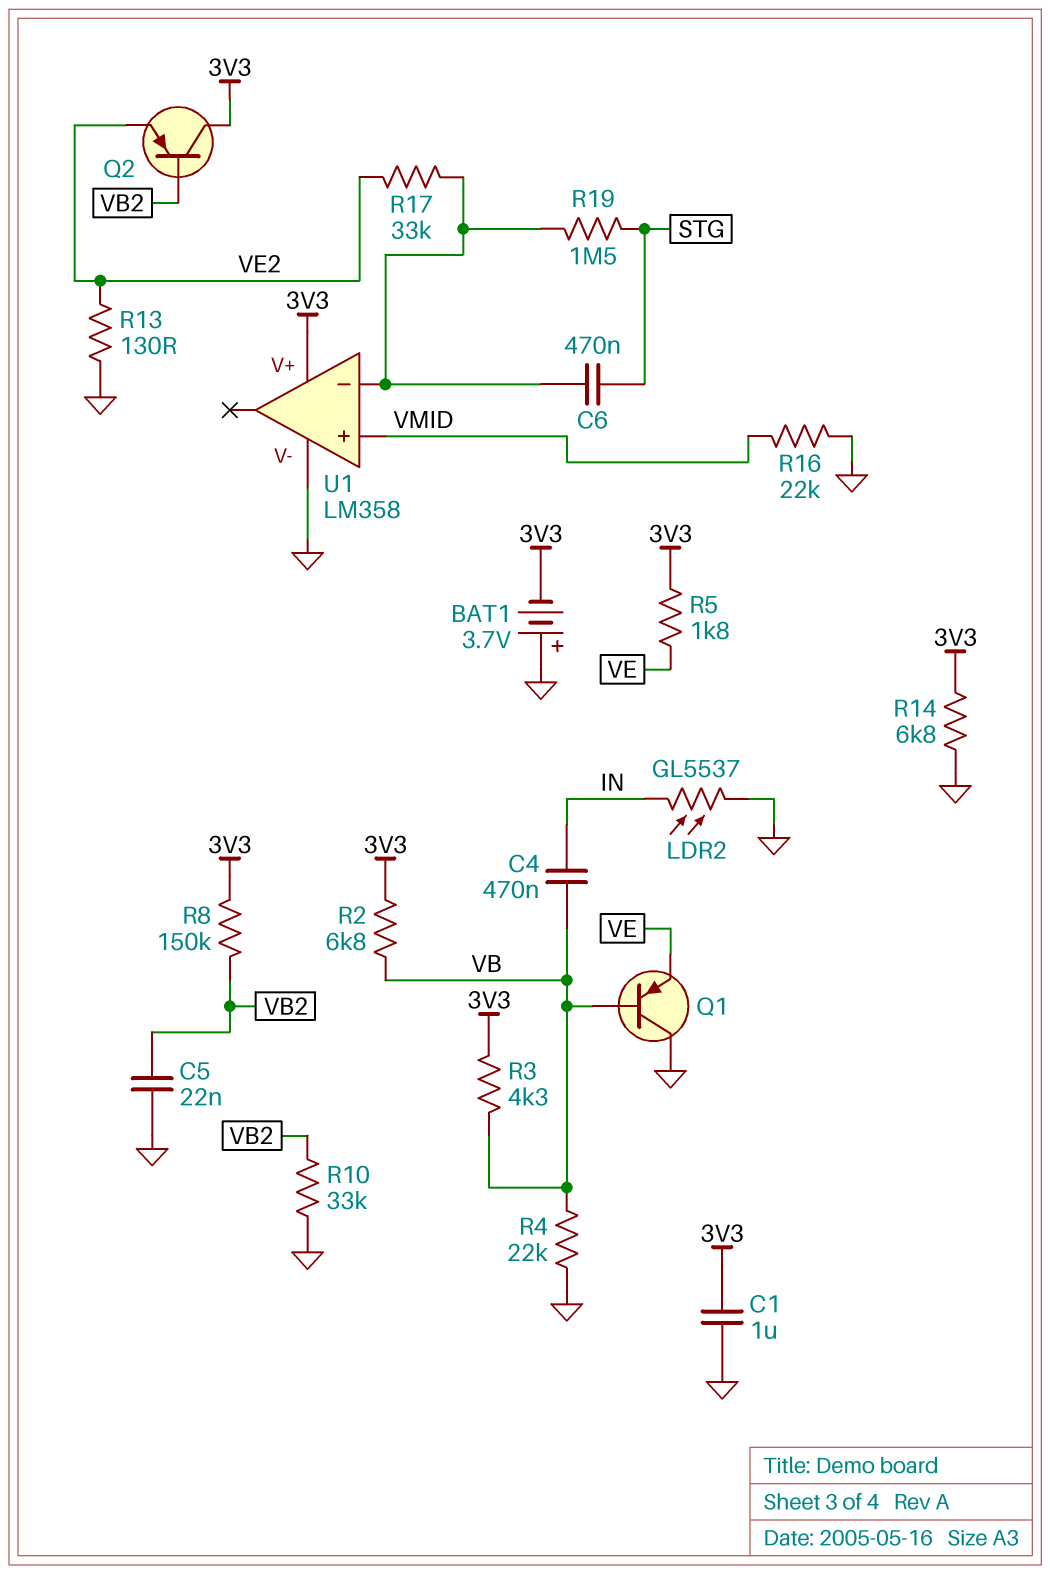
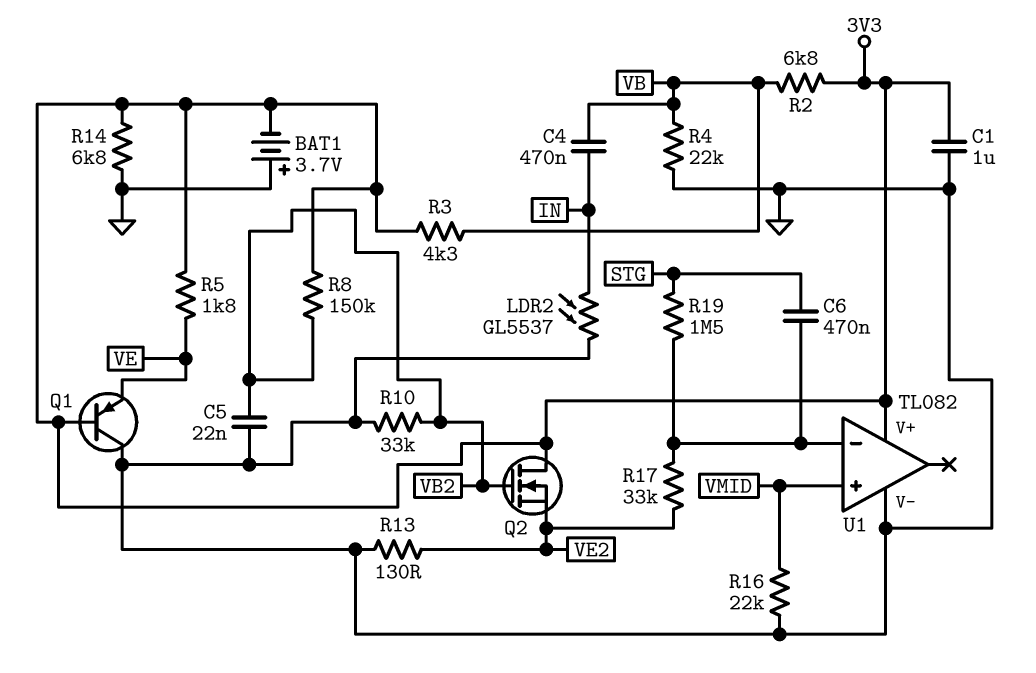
Q1: PNP (B VB, C GND, E VE) -> PNP (B 3V3, C GND, E VE)
Q2: PNP (B VB2, C 3V3, E VE2) -> NMOS (G VB2, D 3V3, S VE2)
U1: LM358 -> TL082

